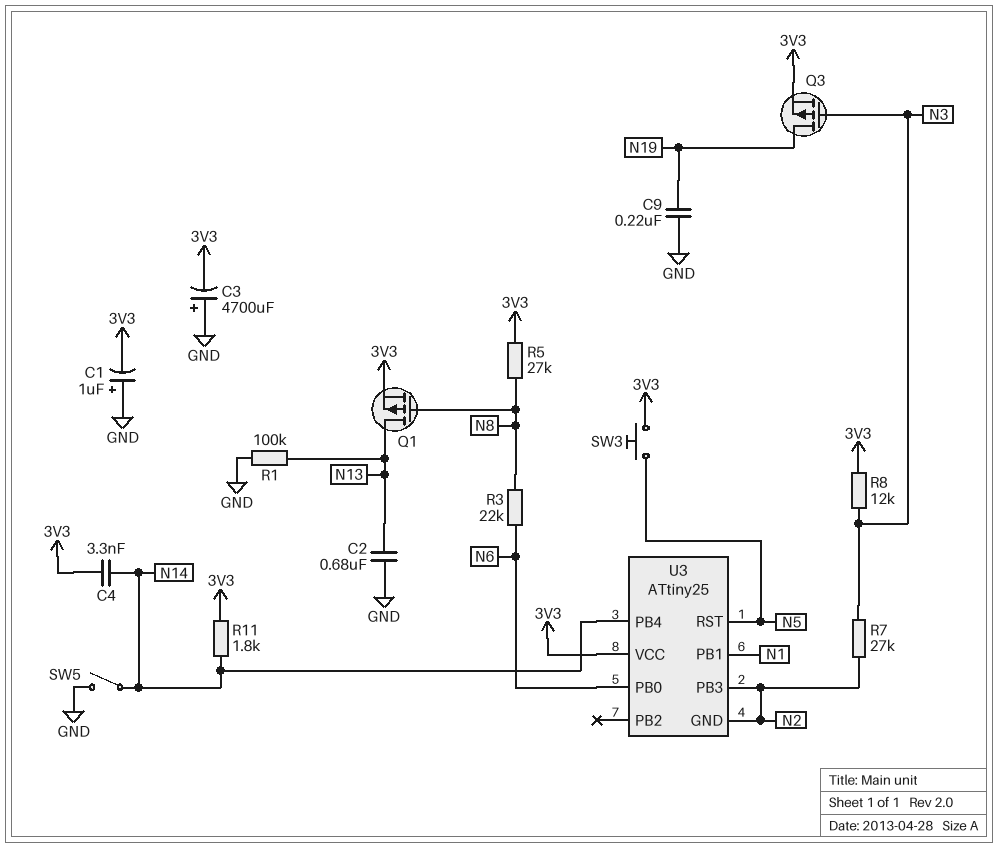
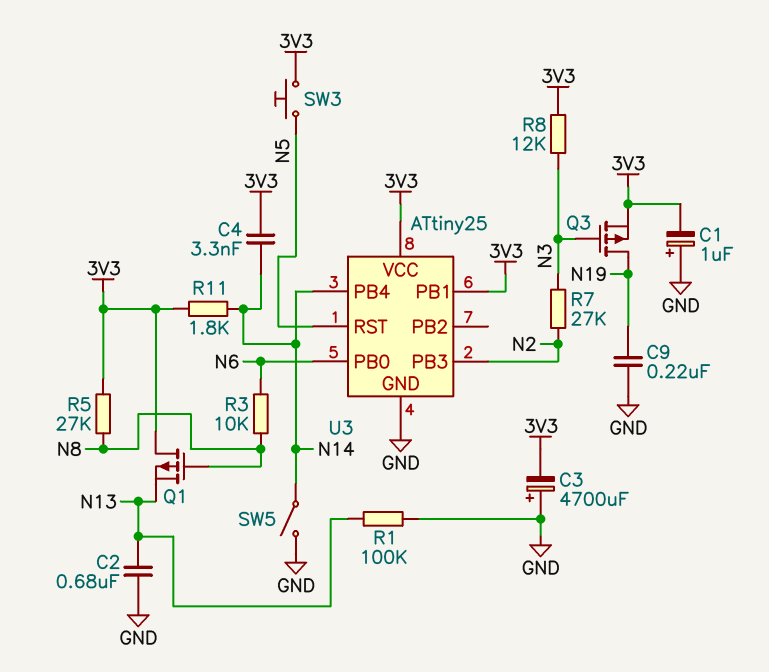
Q1: PMOS (G N8, D N13, S 3V3) -> PMOS (G N8, D 3V3, S N13)
R3: 22k (N6, N8) -> 10k (N6, N8)
U3 pin GND: N2 -> GND
U3 pin PB1: N1 -> 3V3

